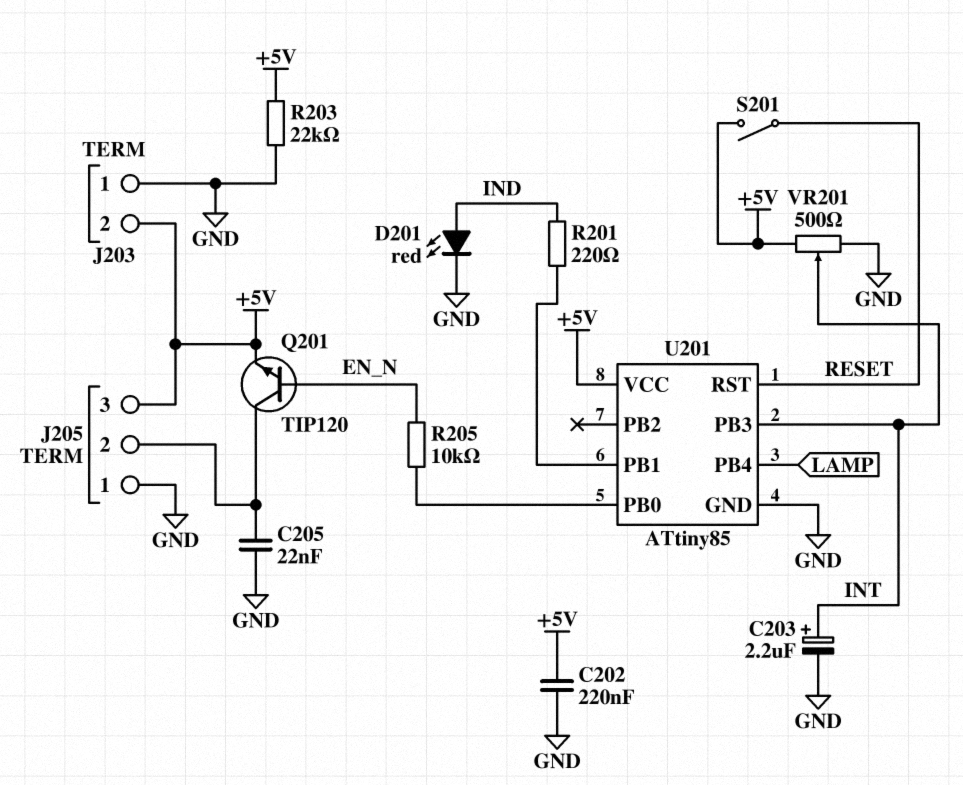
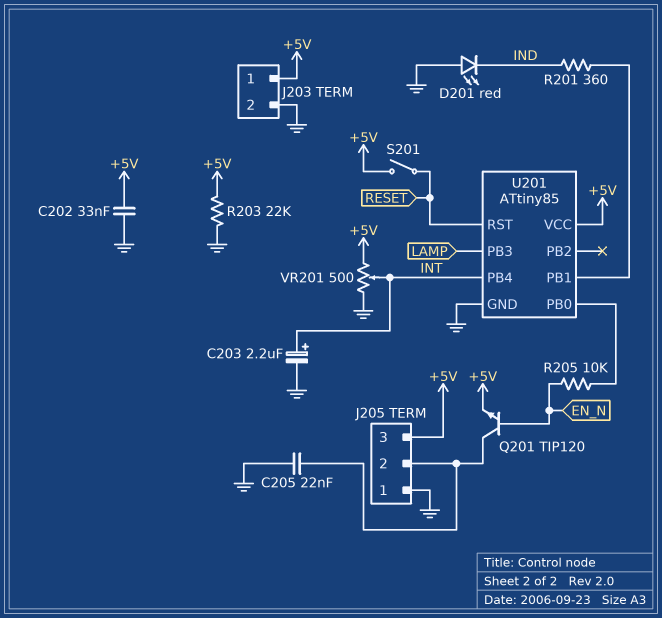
C202: 220nF (+5V, GND) -> 33nF (+5V, GND)
D201: LED red (A IND, K GND) -> LED red (A GND, K IND)
J203 pin 1: GND -> +5V
J203 pin 2: +5V -> GND
R201: 220 (IND, U201/PB1) -> 360 (IND, U201/PB1)
U201 pin PB3: INT -> LAMP
U201 pin PB4: LAMP -> INT

